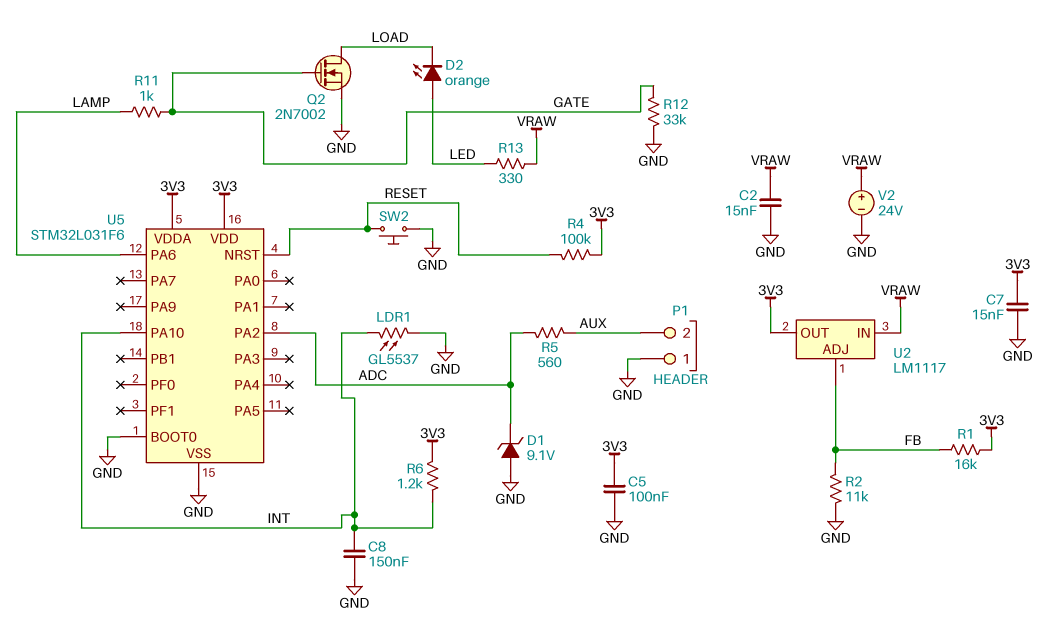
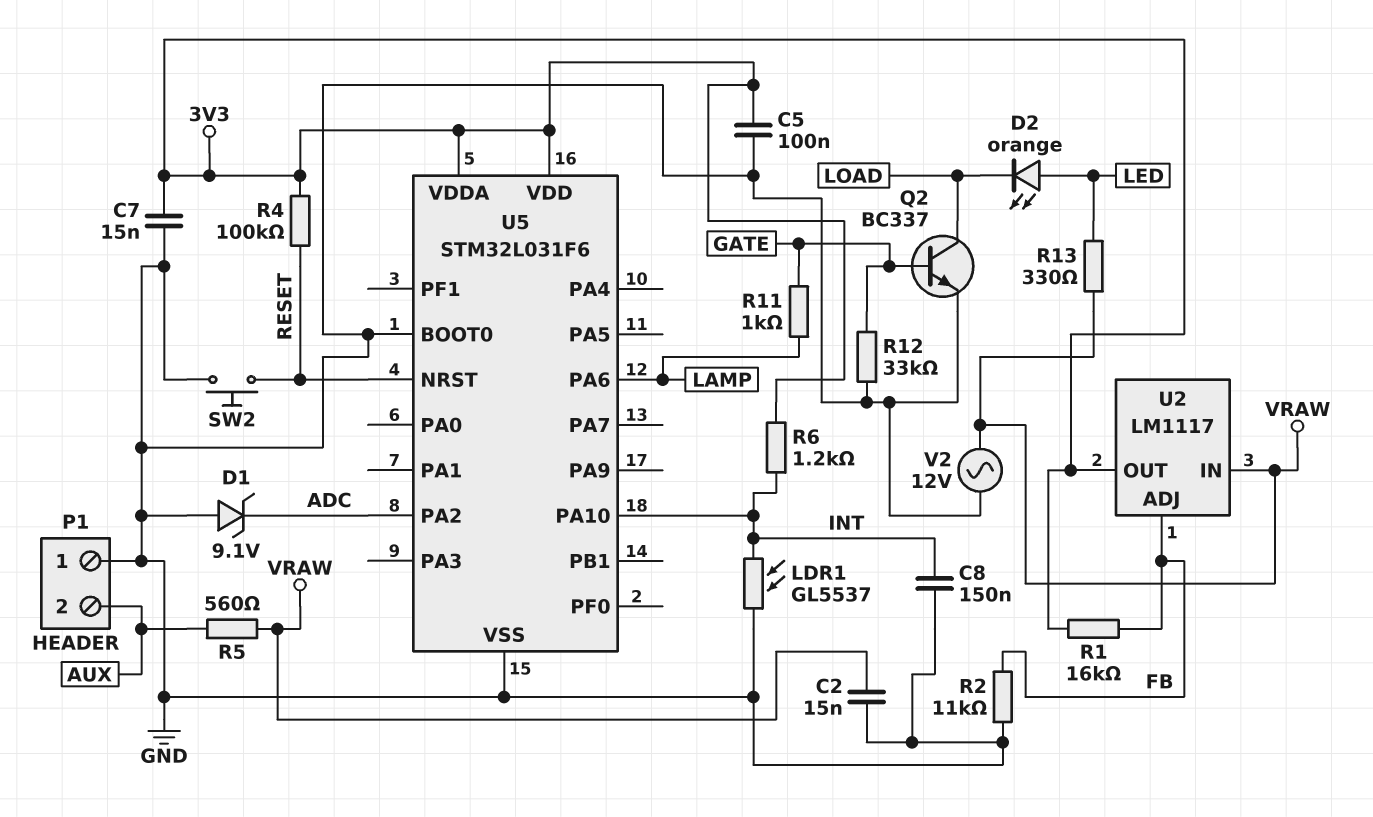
Q2: NMOS 2N7002 (G GATE, D LOAD, S GND) -> NPN BC337 (B GATE, C LOAD, E GND)
R5: 560 (ADC, AUX) -> 560 (AUX, VRAW)
V2: 24V (plus VRAW, minus GND) -> AC 12V (GND, VRAW)

